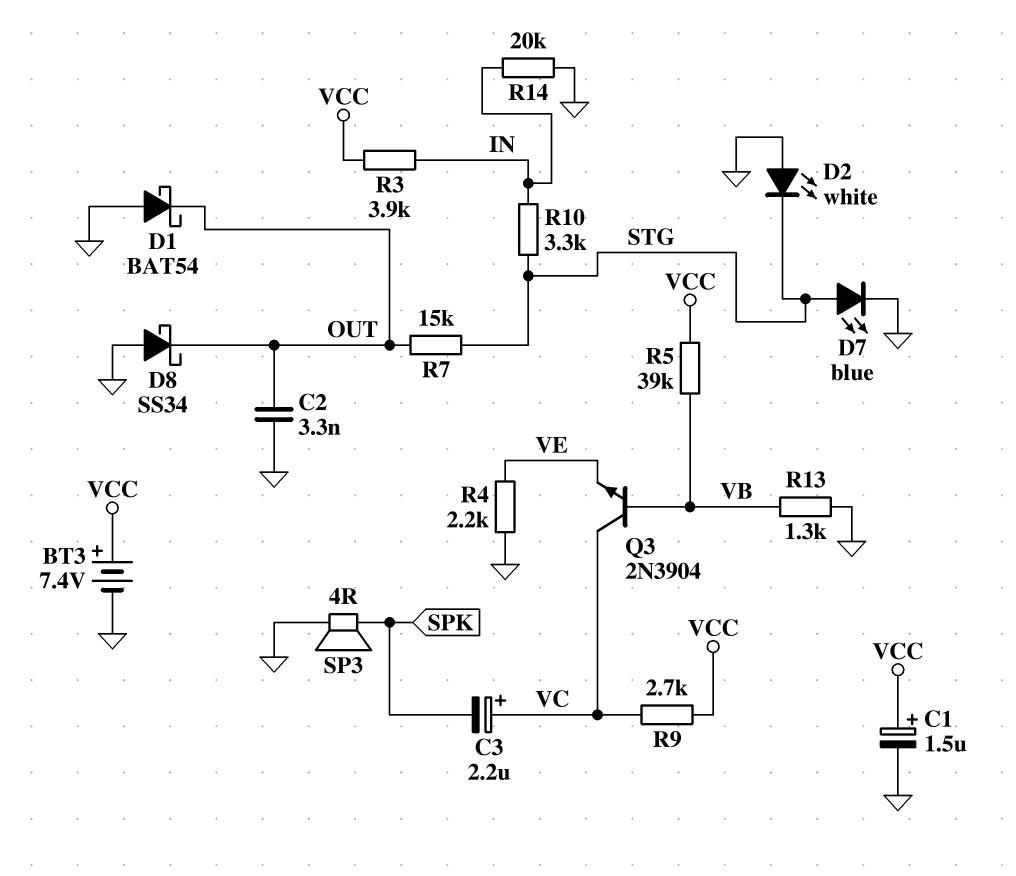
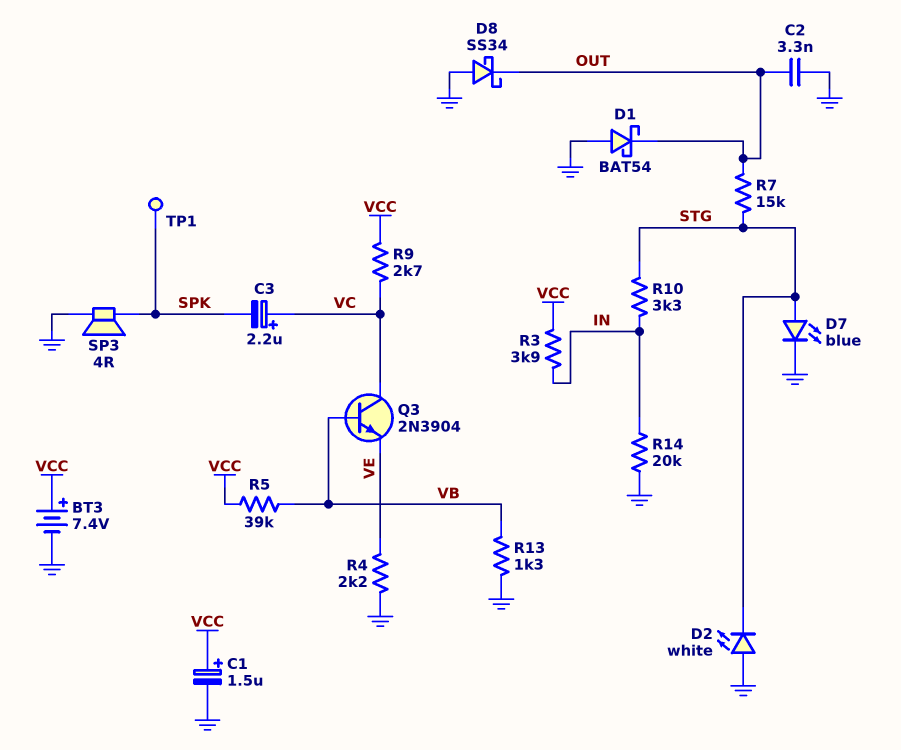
TP1: none -> test point (SPK)

